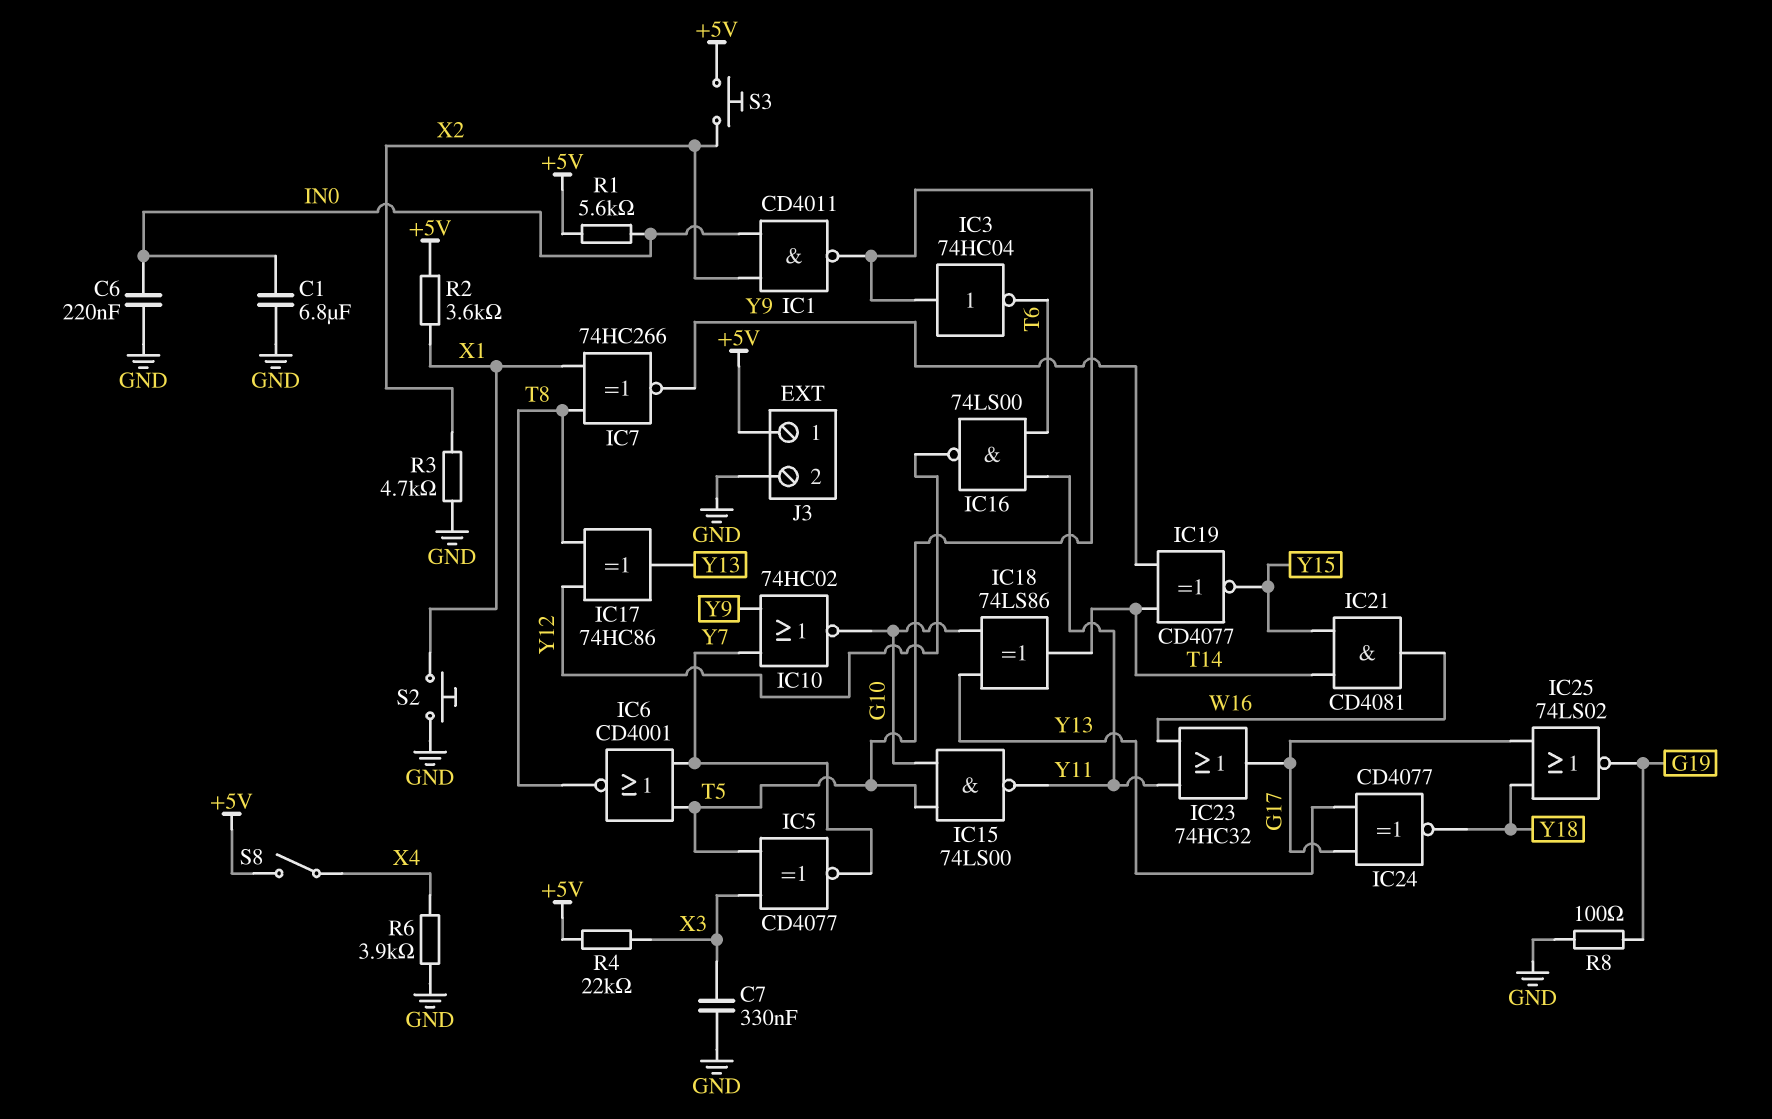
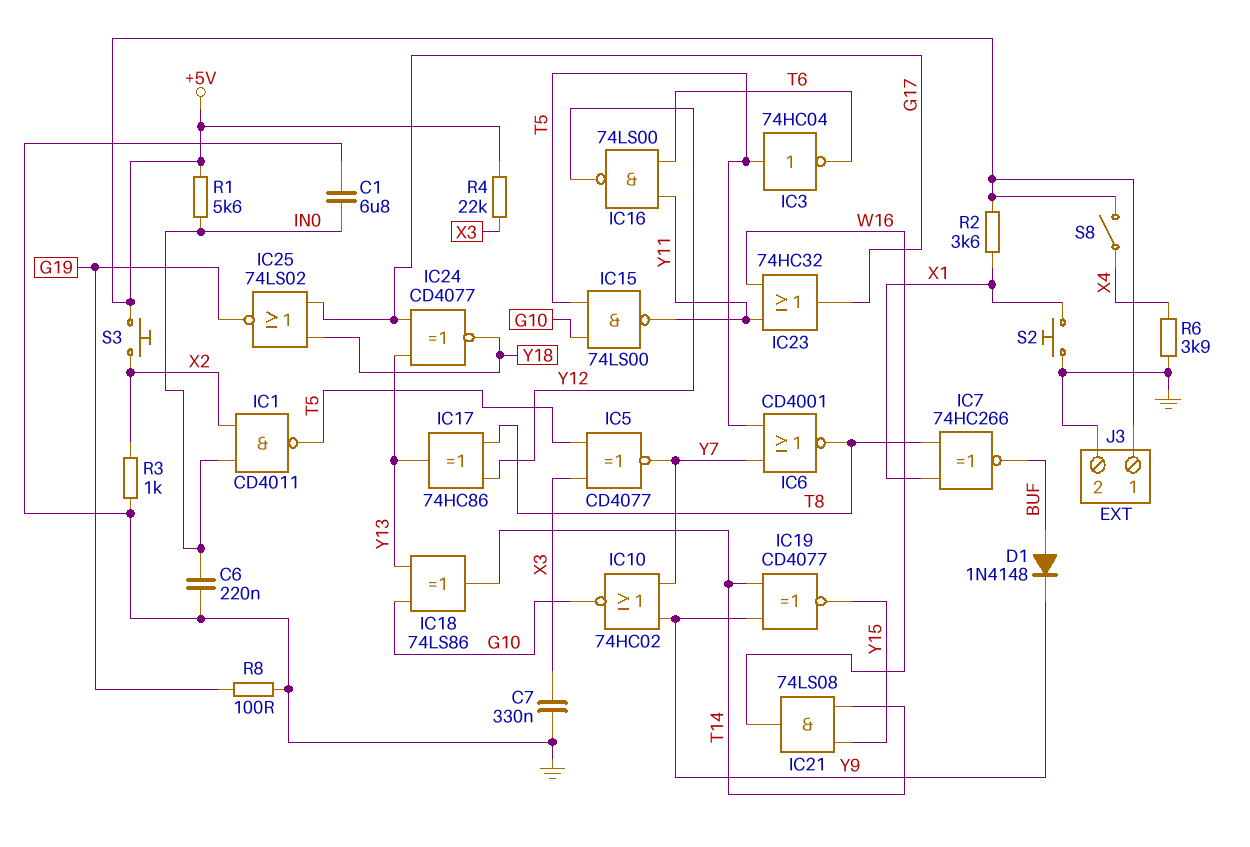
D1: none -> diode 1N4148 (A BUF, K Y9)
IC7: XNOR 74HC266 (in T8, in X1, out Y9) -> XNOR 74HC266 (in T8, in X1, out BUF)
IC21: AND CD4081 (in T14, in Y15, out W16) -> AND 74LS08 (in T14, in Y15, out W16)
R3: 4.7k (GND, X2) -> 1k (GND, X2)

